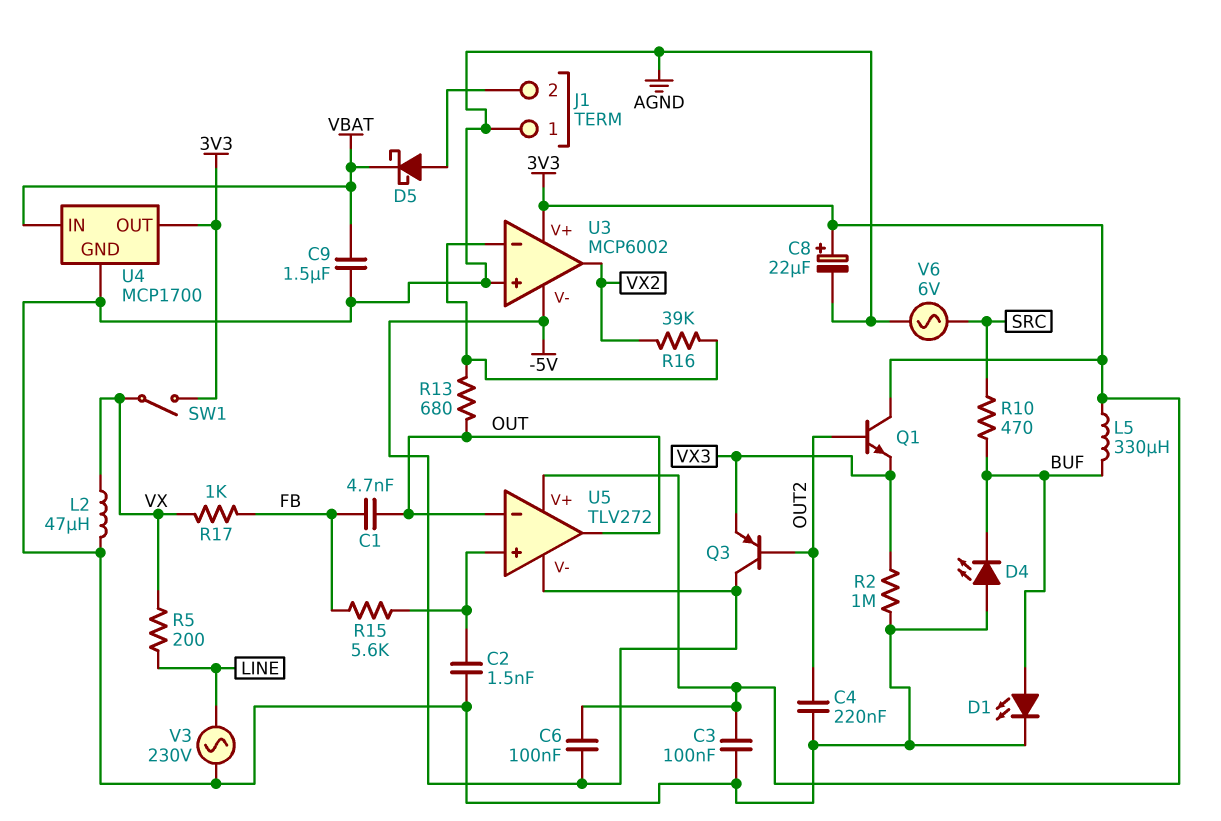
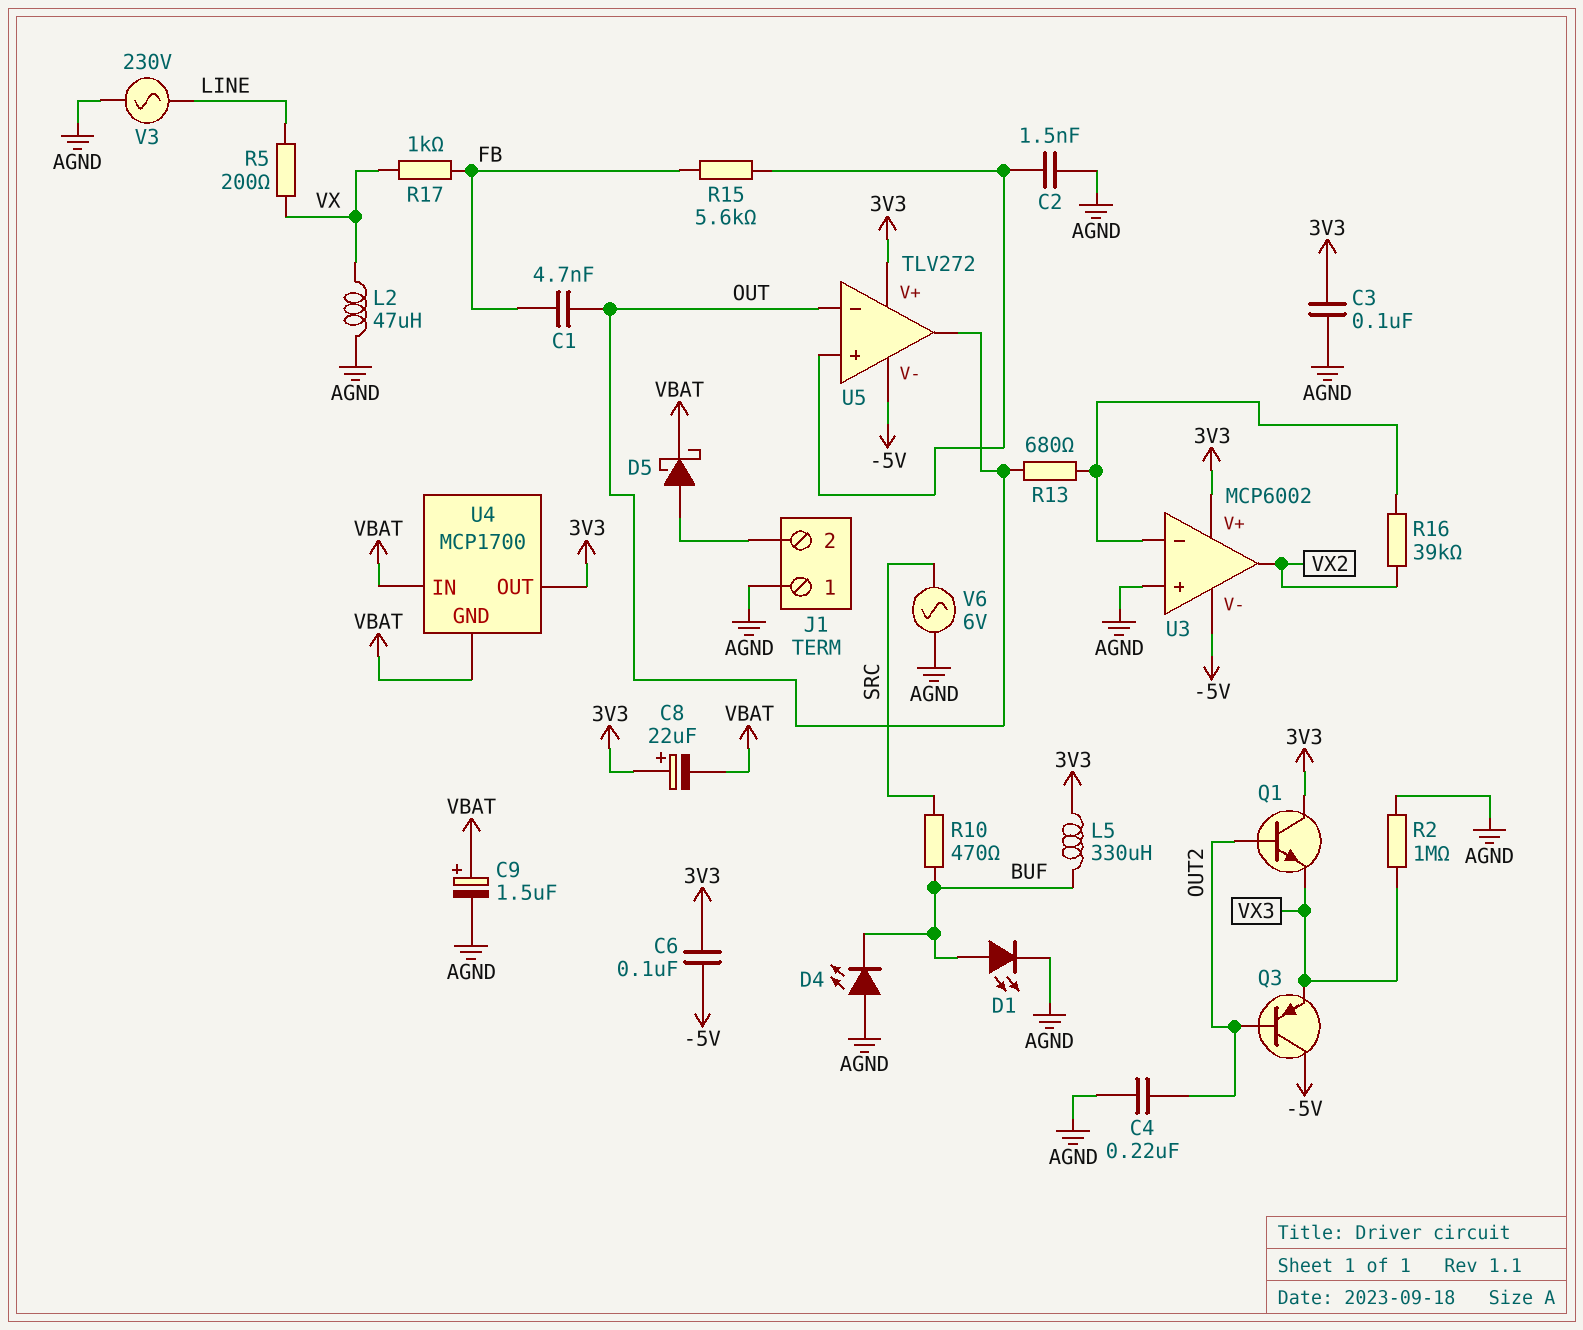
C8: 22uF (plus 3V3, minus AGND) -> 22uF (plus 3V3, minus VBAT)
C9: 1.5uF (AGND, VBAT) -> 1.5uF (plus VBAT, minus AGND)
SW1: switch (3V3, VX) -> none
U4 pin GND: AGND -> VBAT

